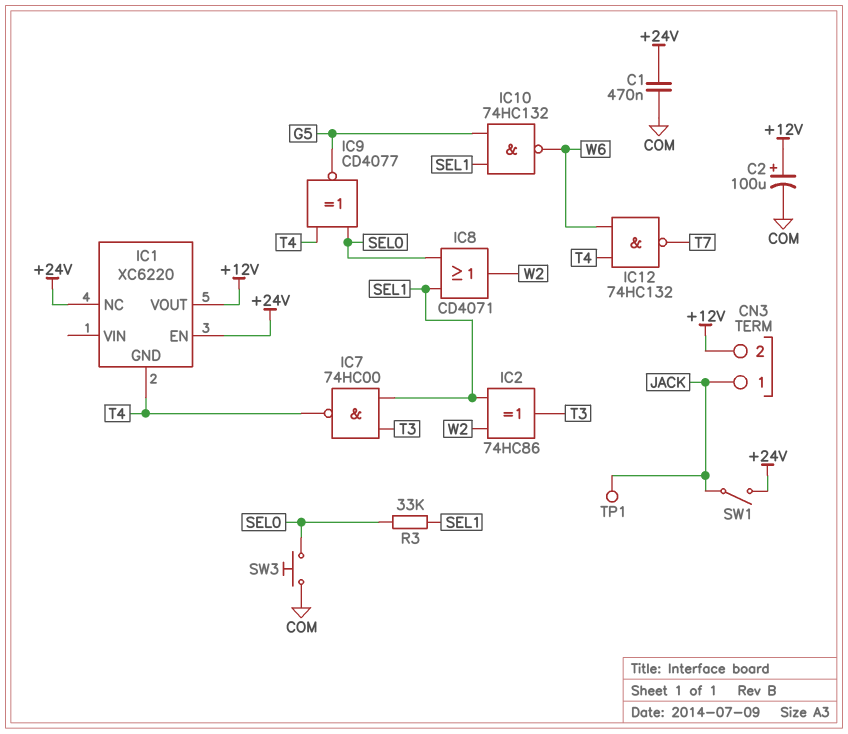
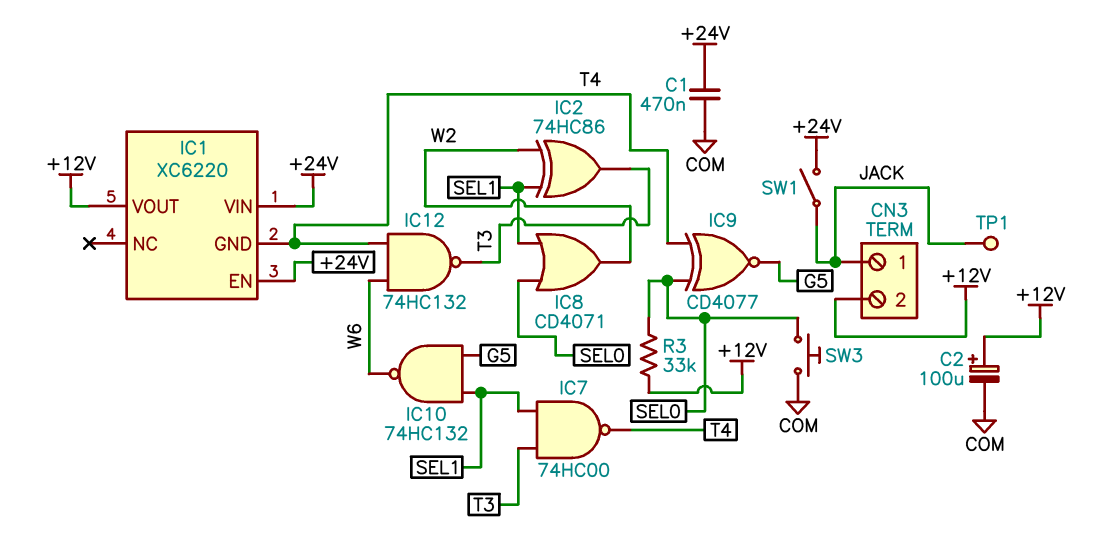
IC1 pin NC: +24V -> none
IC1 pin VIN: none -> +24V
IC12: NAND 74HC132 (in T4, in W6, out T7) -> NAND 74HC132 (in T4, in W6, out T3)
R3: 33k (SEL0, SEL1) -> 33k (+12V, SEL0)

